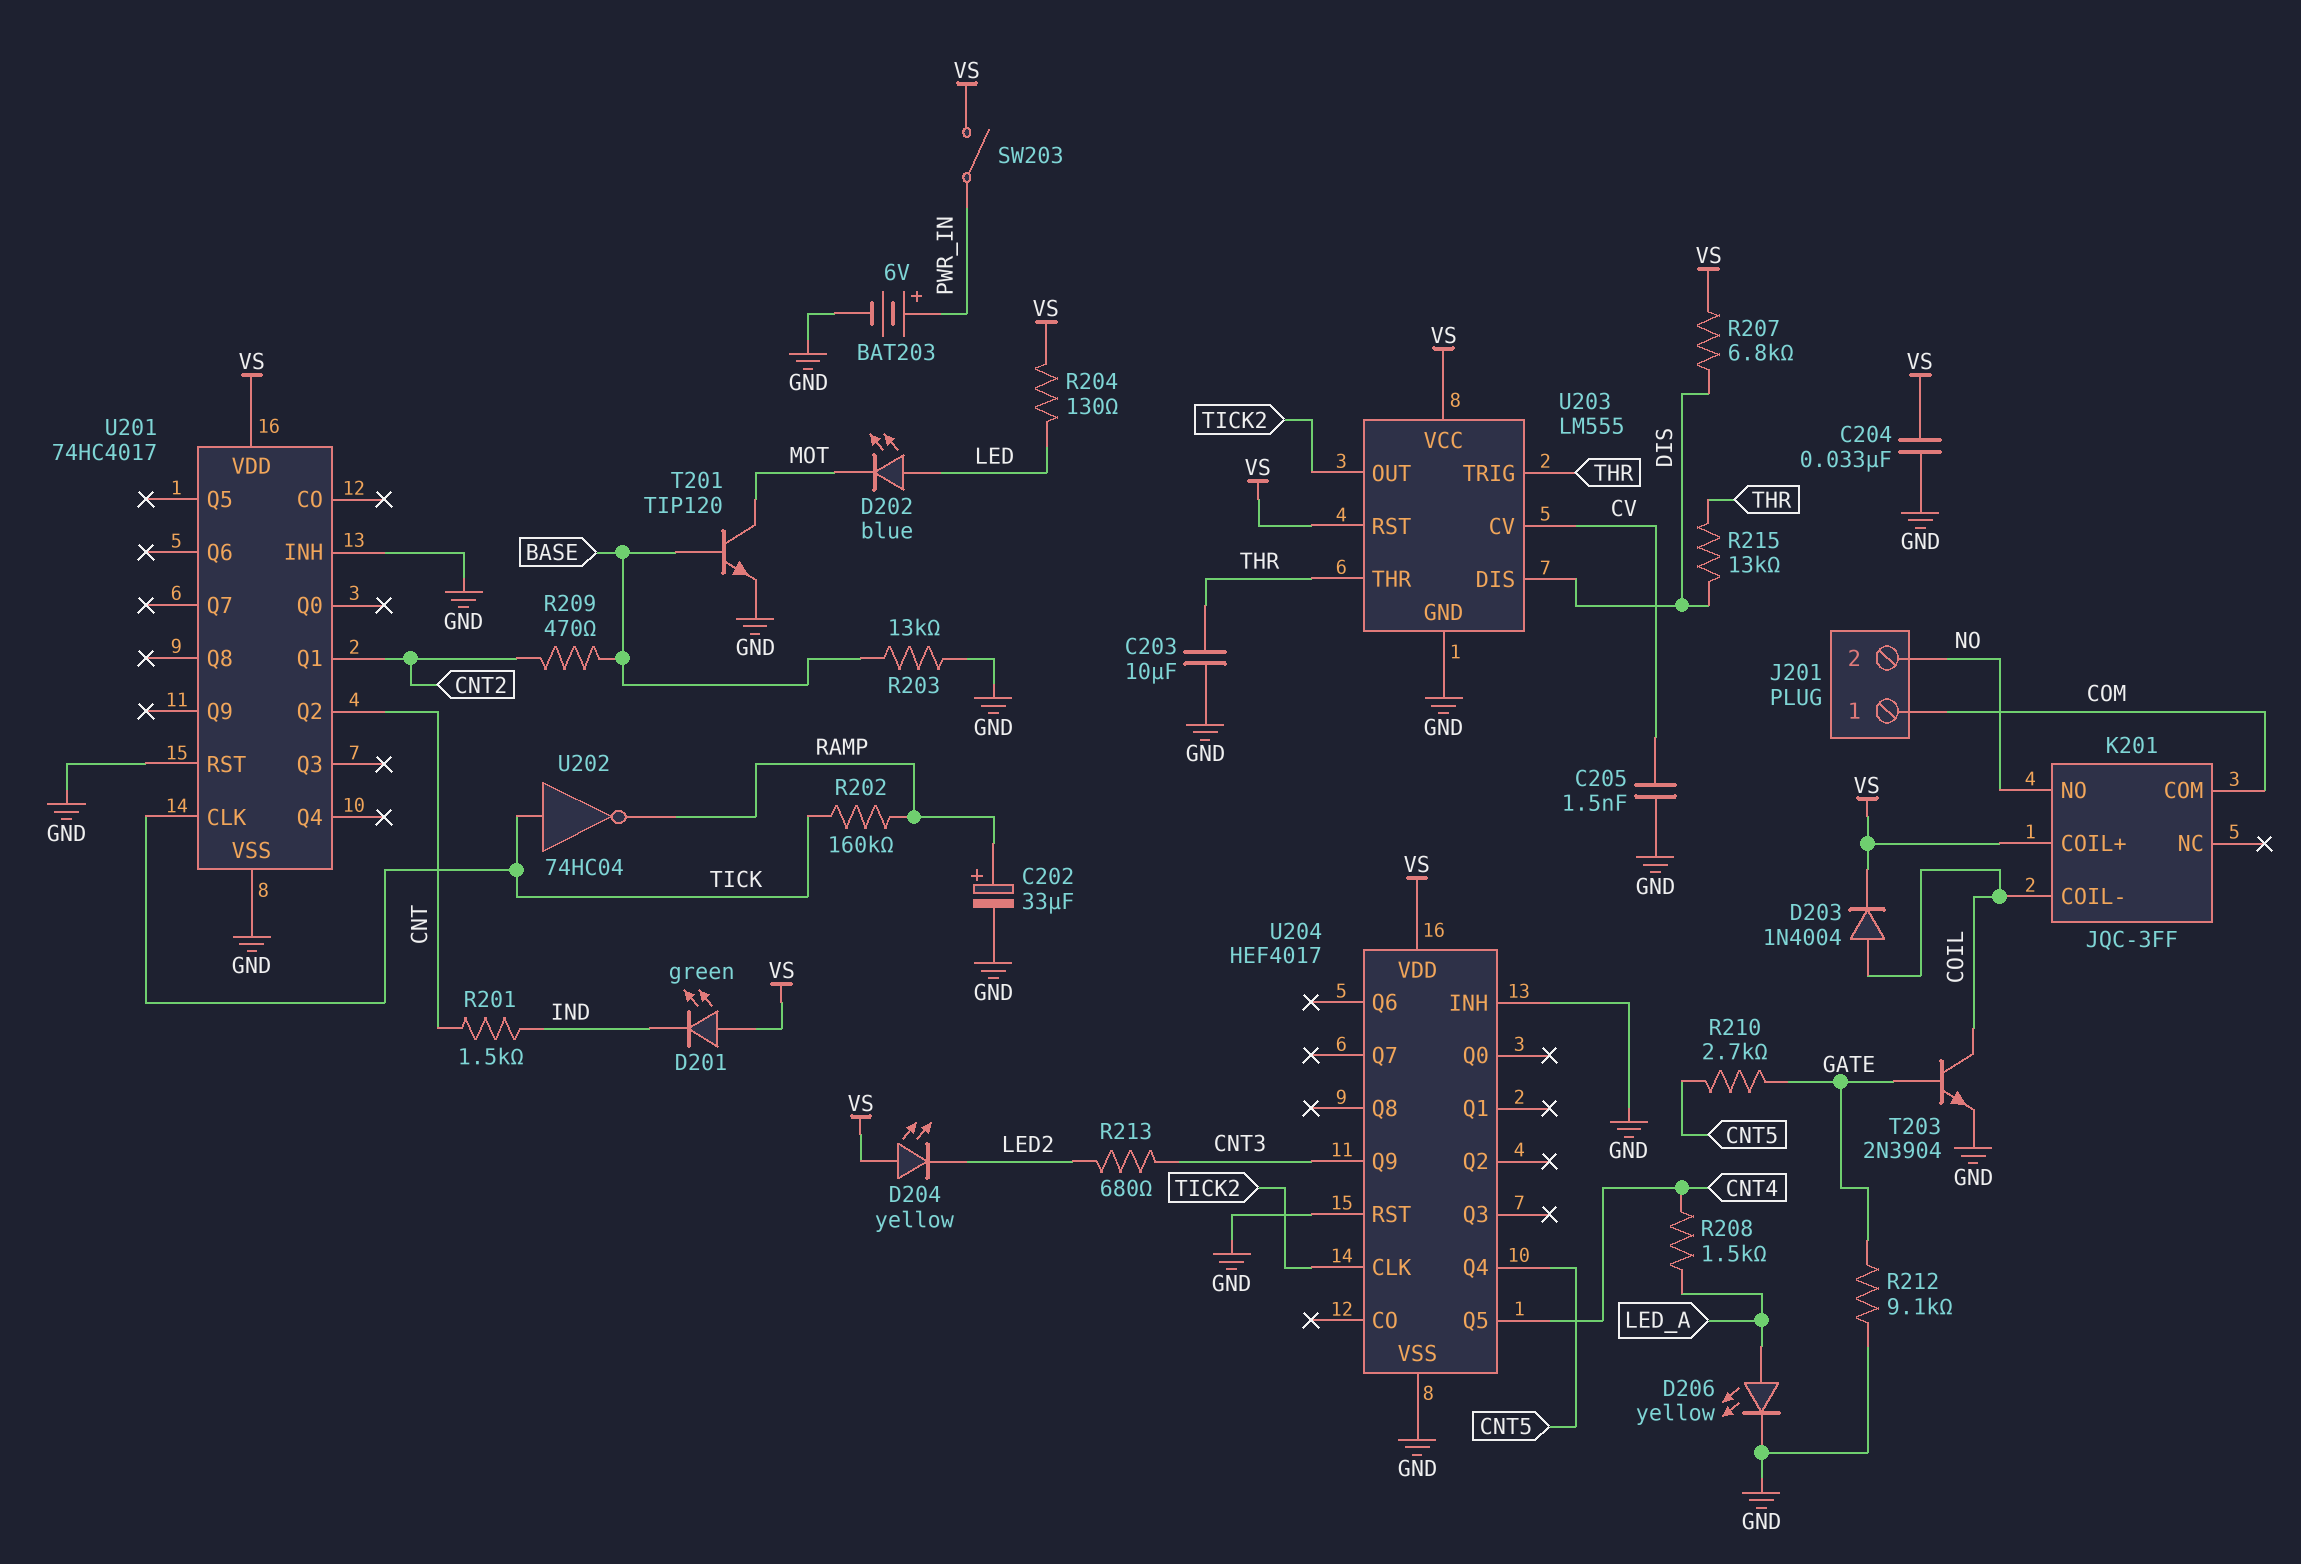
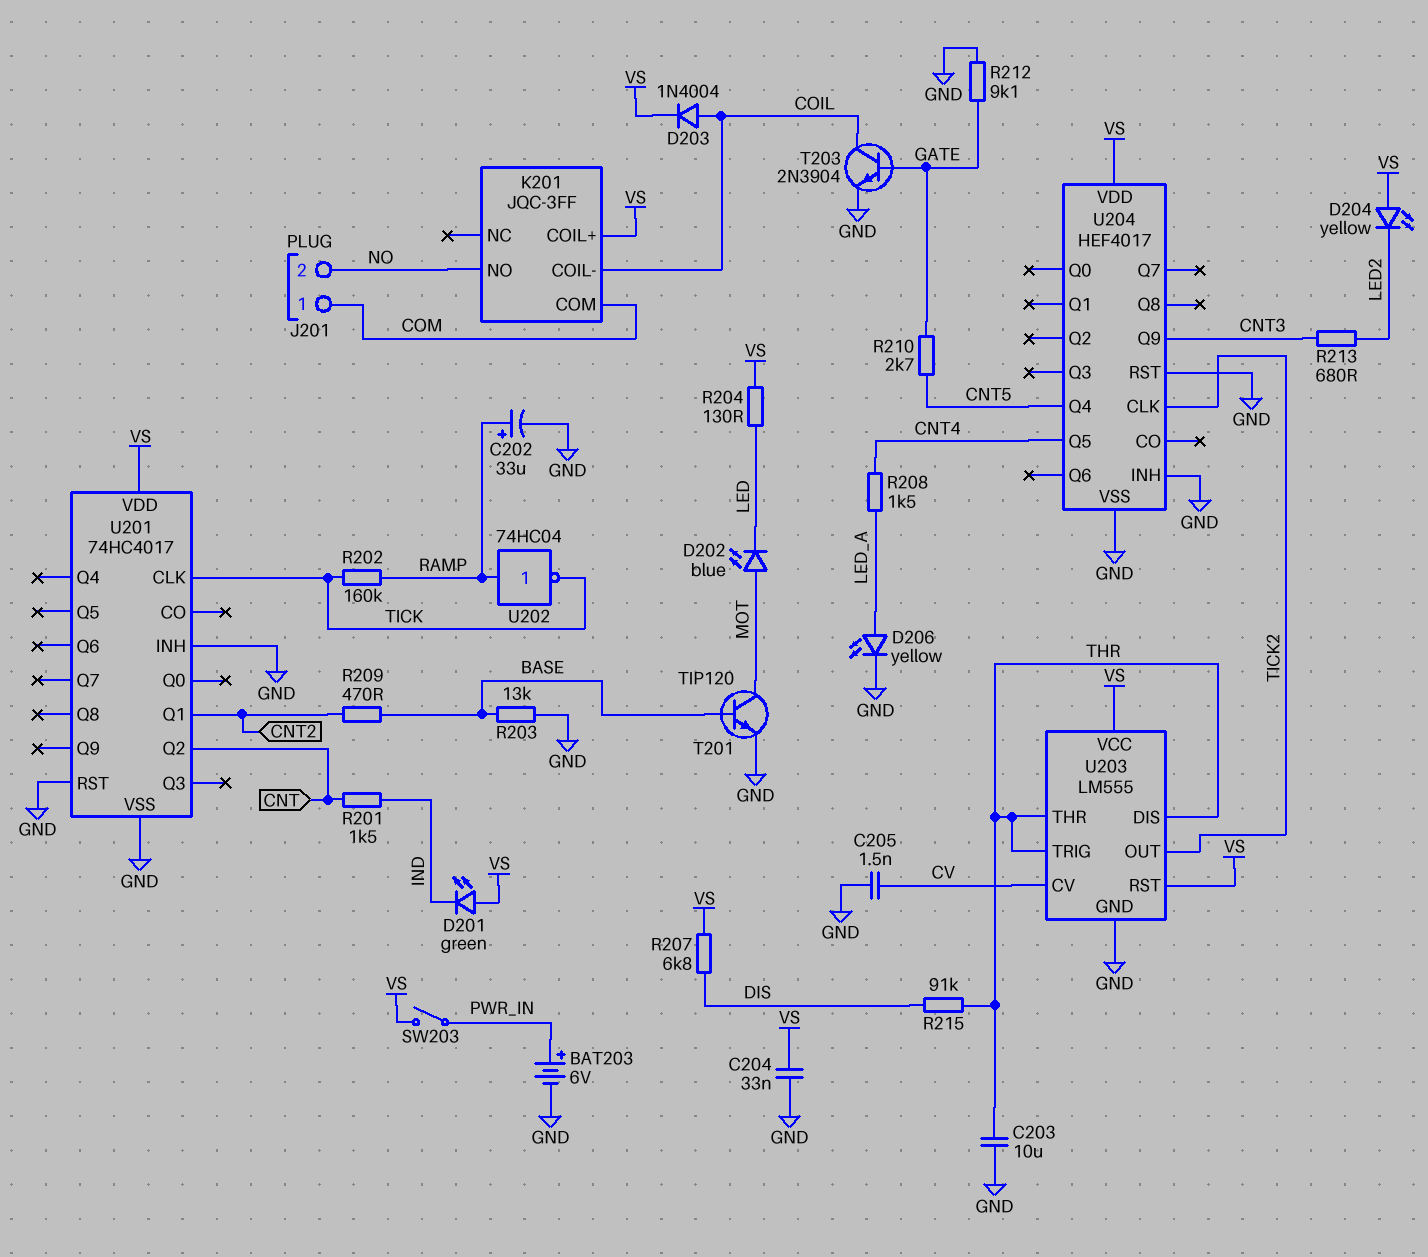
D202: LED blue (A LED, K MOT) -> LED blue (A MOT, K LED)
R215: 13k (DIS, THR) -> 91k (DIS, THR)
U202: NOT 74HC04 (in TICK, out RAMP) -> NOT 74HC04 (in RAMP, out TICK)
U203 pin DIS: DIS -> THR

